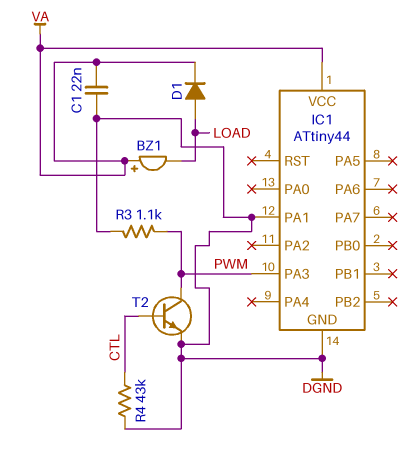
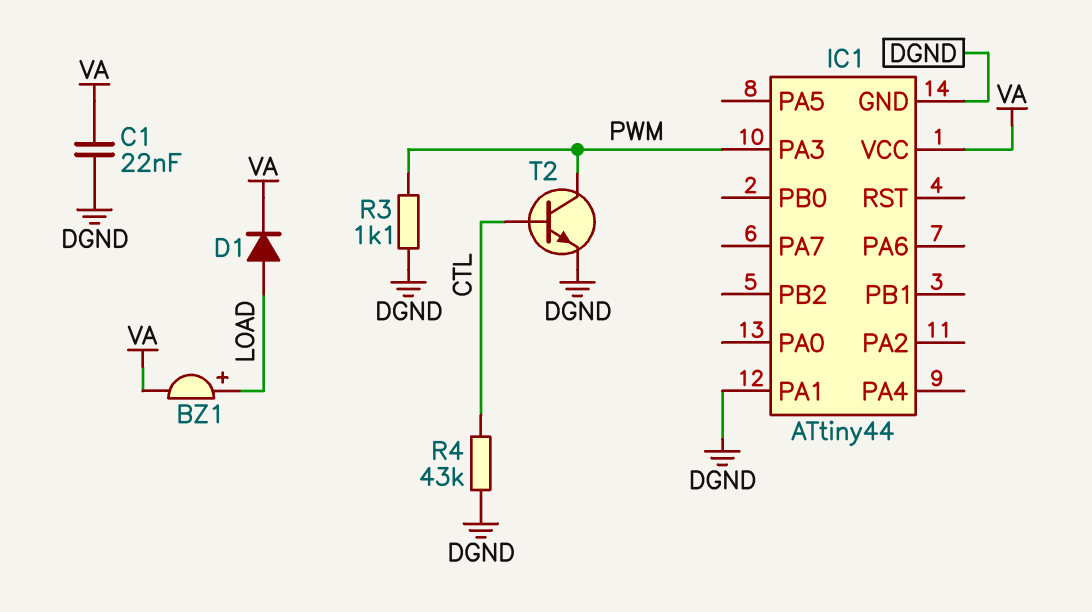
BZ1: buzzer (plus VA, minus LOAD) -> buzzer (plus LOAD, minus VA)

